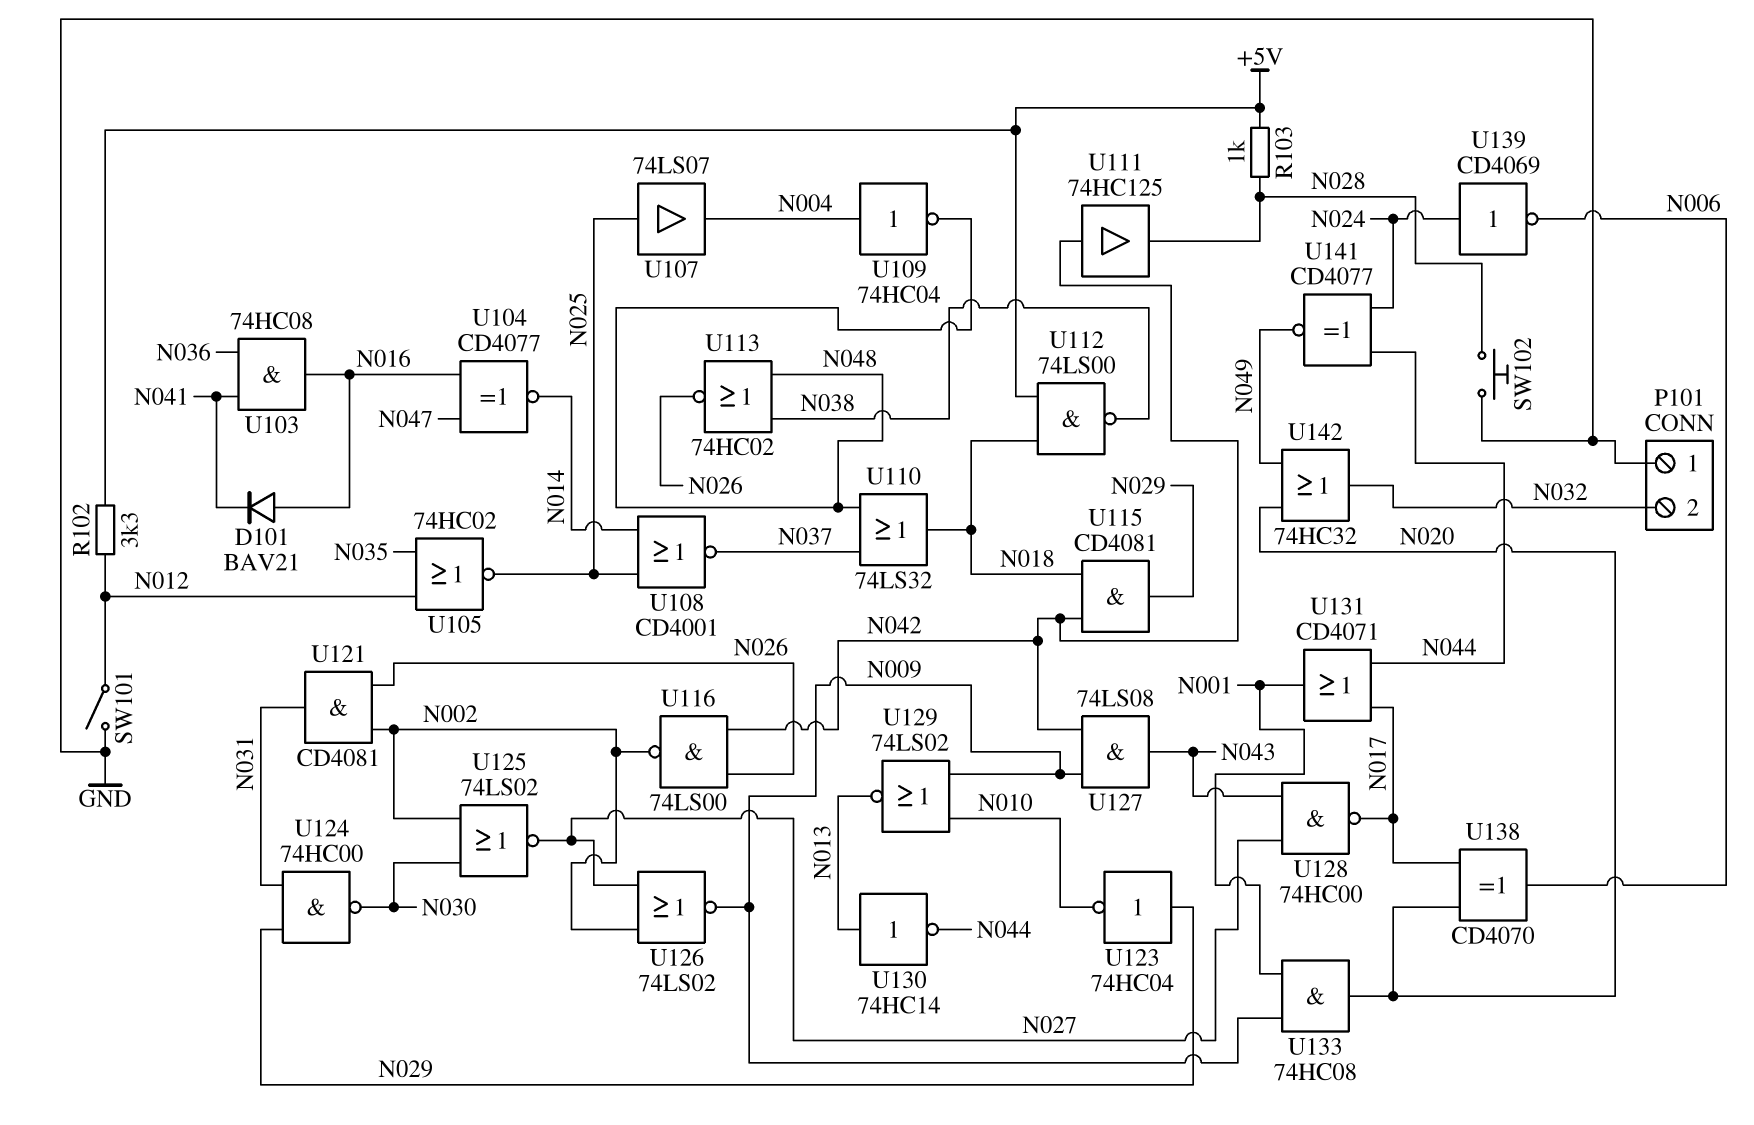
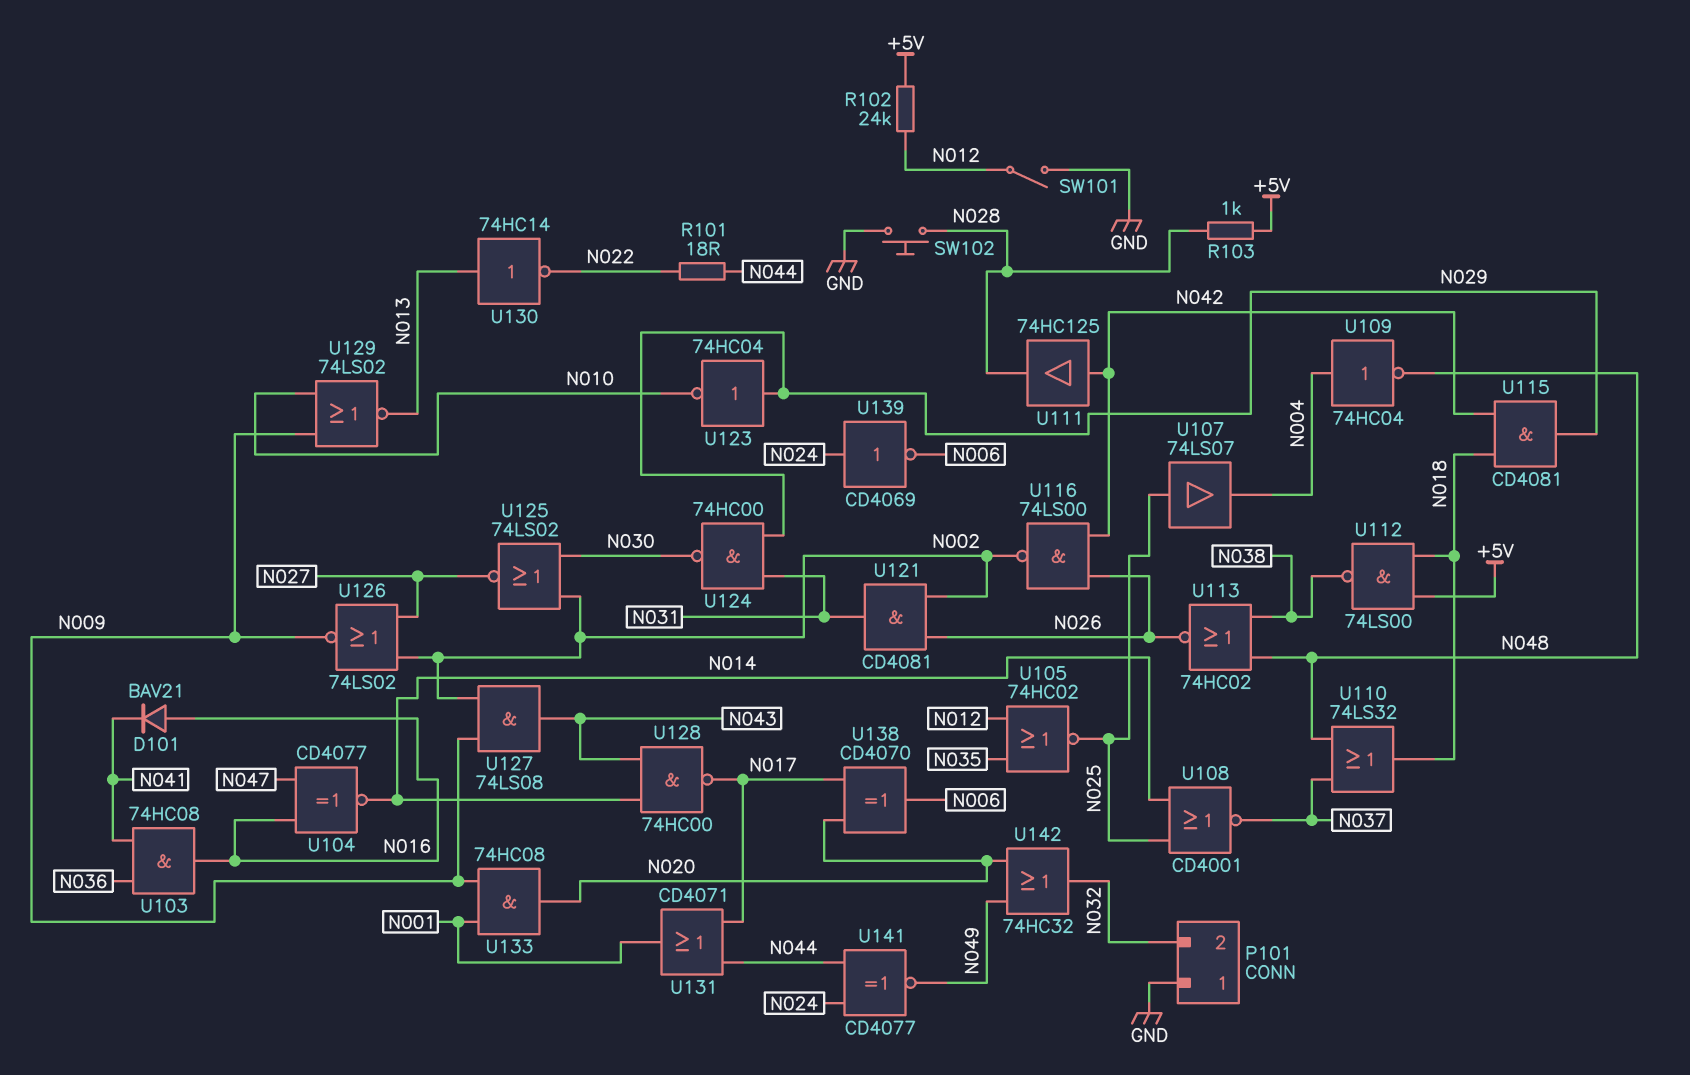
R101: none -> 18 (N022, N044)
R102: 3.3k (+5V, N012) -> 24k (+5V, N012)
U127: AND 74LS08 (in N009, in N042, out N043) -> AND 74LS08 (in N002, in N009, out N043)
U128: NAND 74HC00 (in N027, in N043, out N017) -> NAND 74HC00 (in N014, in N043, out N017)
U130: NOT 74HC14 (in N013, out N044) -> NOT 74HC14 (in N013, out N022)

